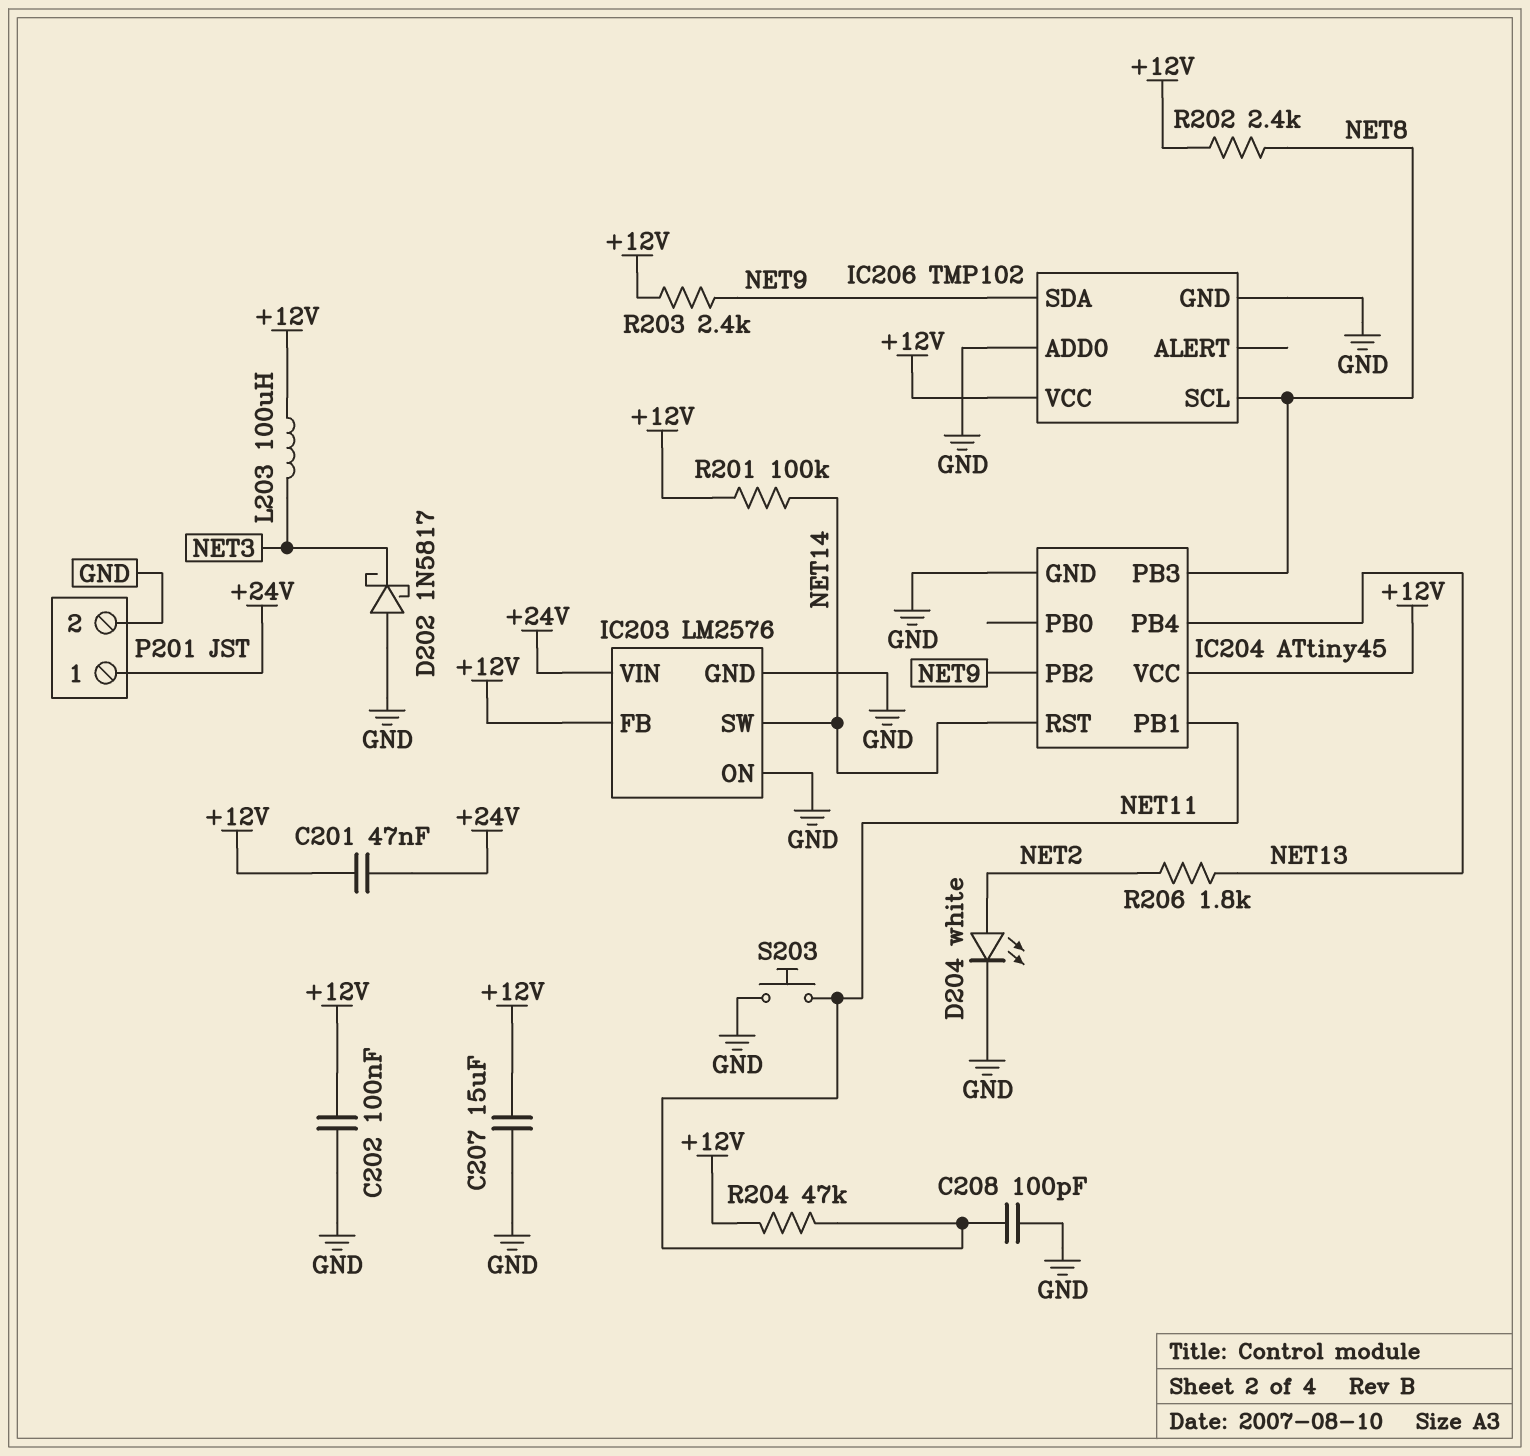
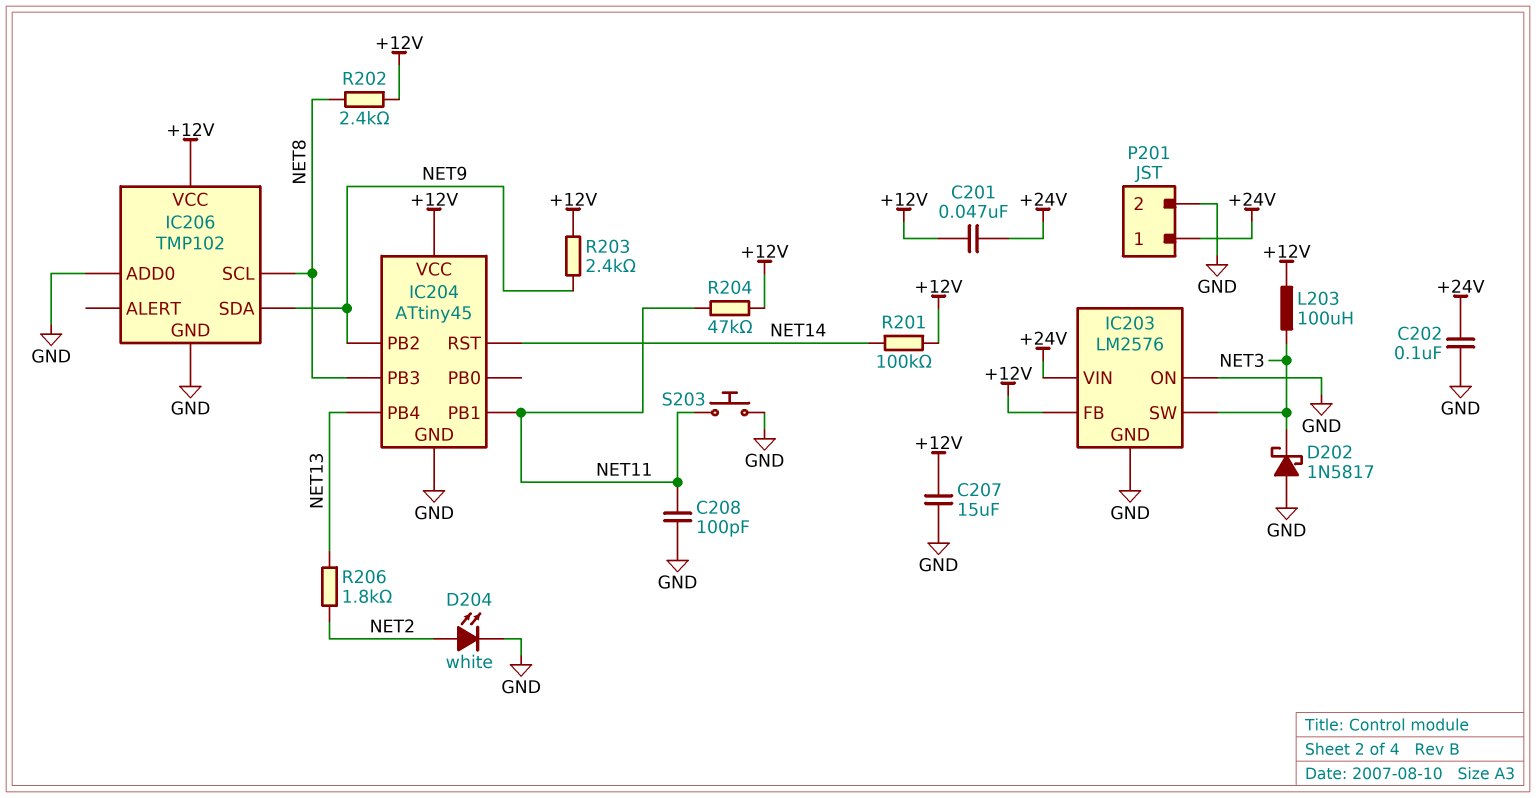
C202: 100nF (+12V, GND) -> 100nF (+24V, GND)
IC203 pin SW: NET14 -> NET3

